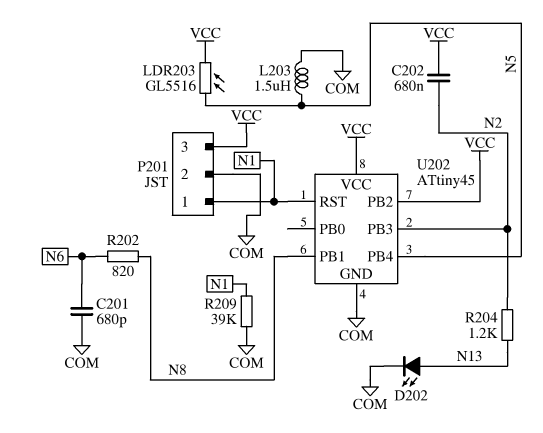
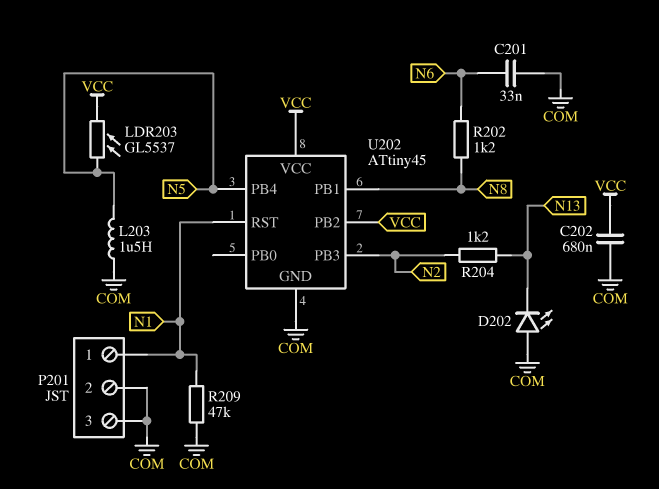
C201: 680pF (COM, N6) -> 33nF (COM, N6)
C202: 680nF (N2, VCC) -> 680nF (COM, VCC)
D202: LED (A N13, K COM) -> LED (A COM, K N13)
LDR203: GL5516 (N5, VCC) -> GL5537 (N5, VCC)
P201 pin 3: VCC -> COM
R202: 820 (N6, N8) -> 1.2k (N6, N8)
R209: 39k (COM, N1) -> 47k (COM, N1)

